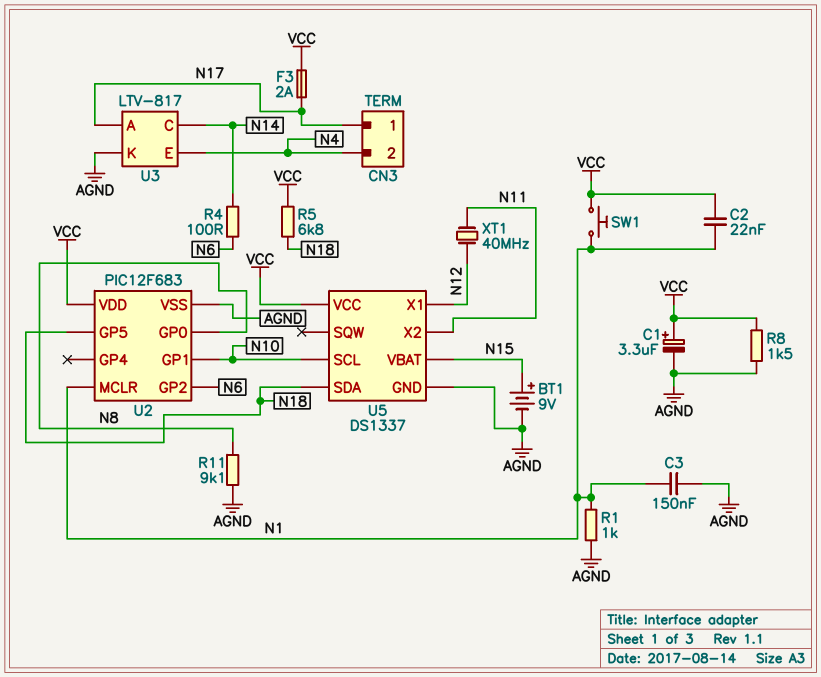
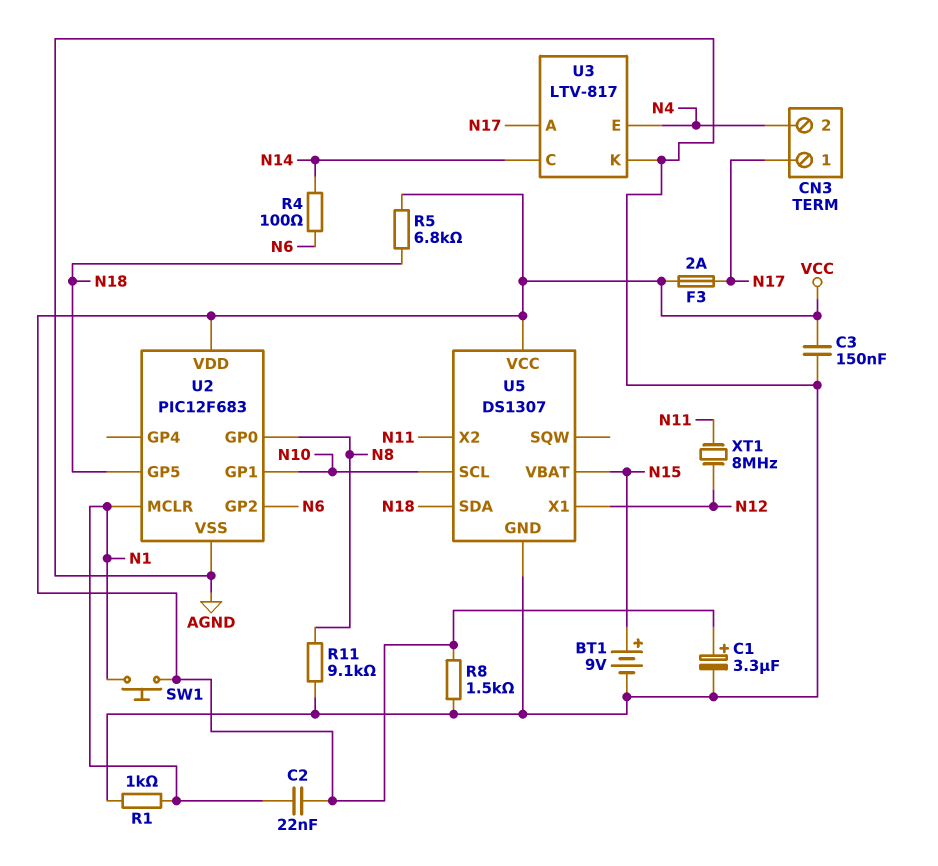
C3: 150nF (AGND, N1) -> 150nF (AGND, VCC)
U5: DS1337 -> DS1307
XT1: 40MHz (N11, N12) -> 8MHz (N11, N12)

